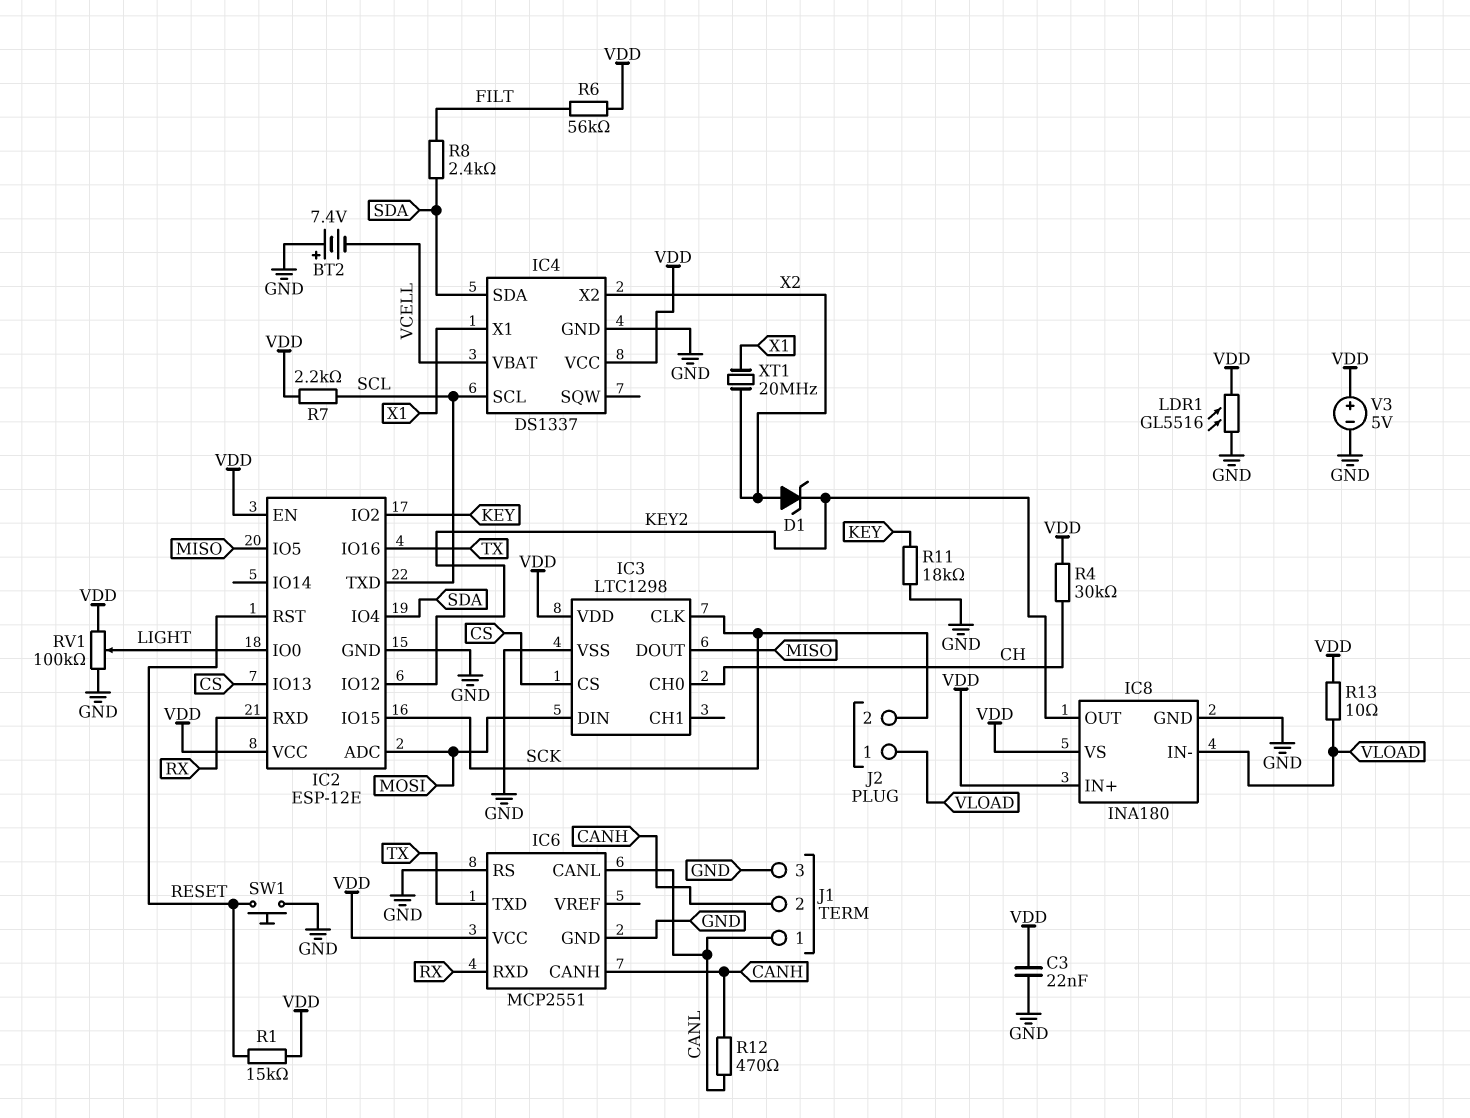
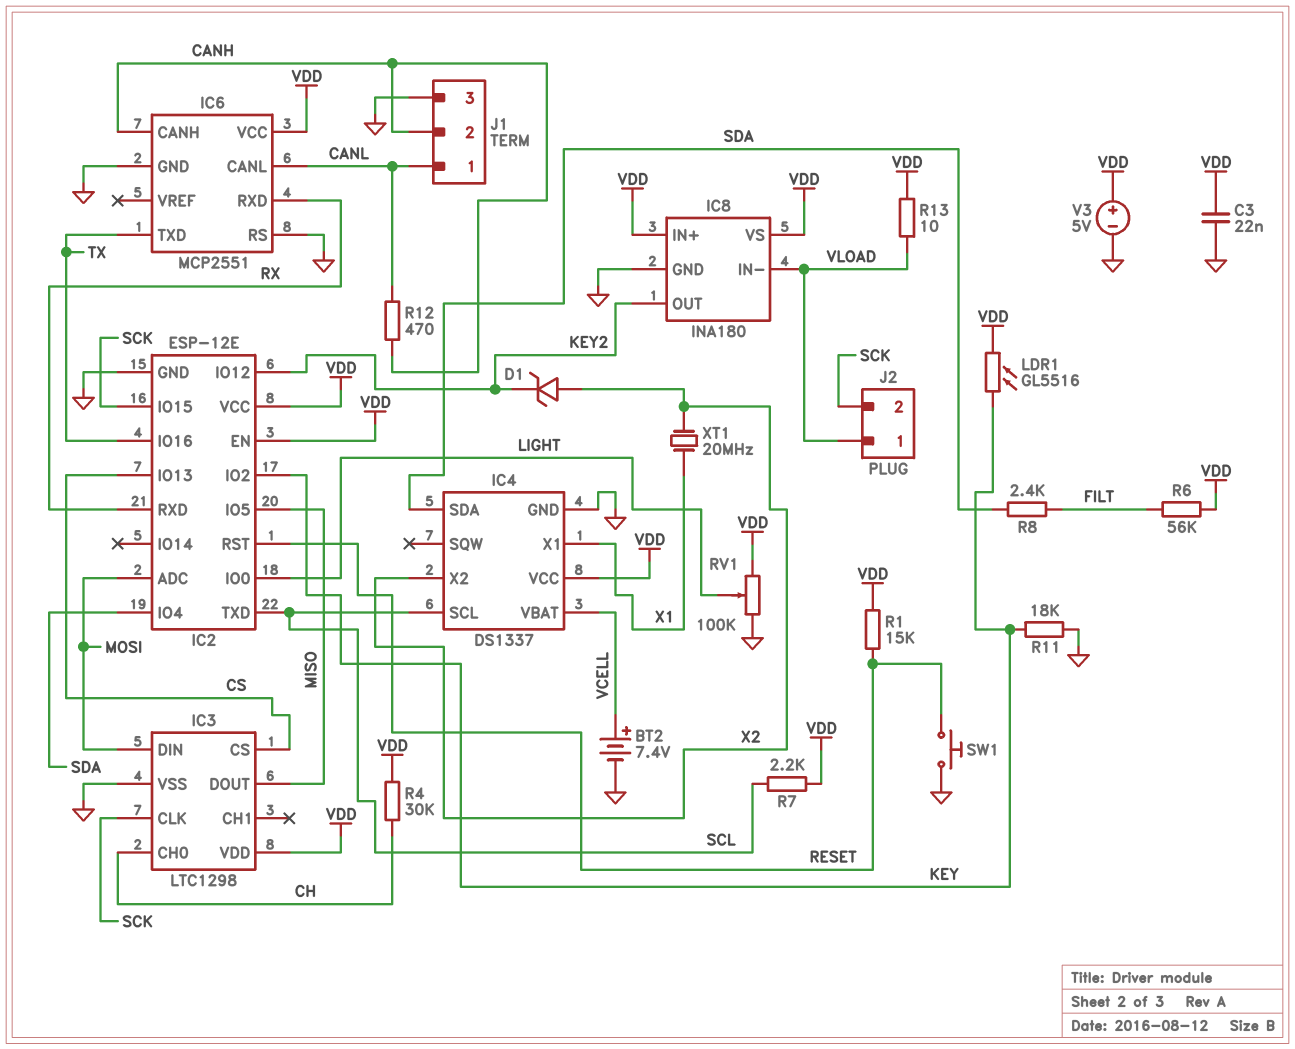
BT2: 7.4V (plus GND, minus VCELL) -> 7.4V (plus VCELL, minus GND)
LDR1: GL5516 (GND, VDD) -> GL5516 (KEY, VDD)

